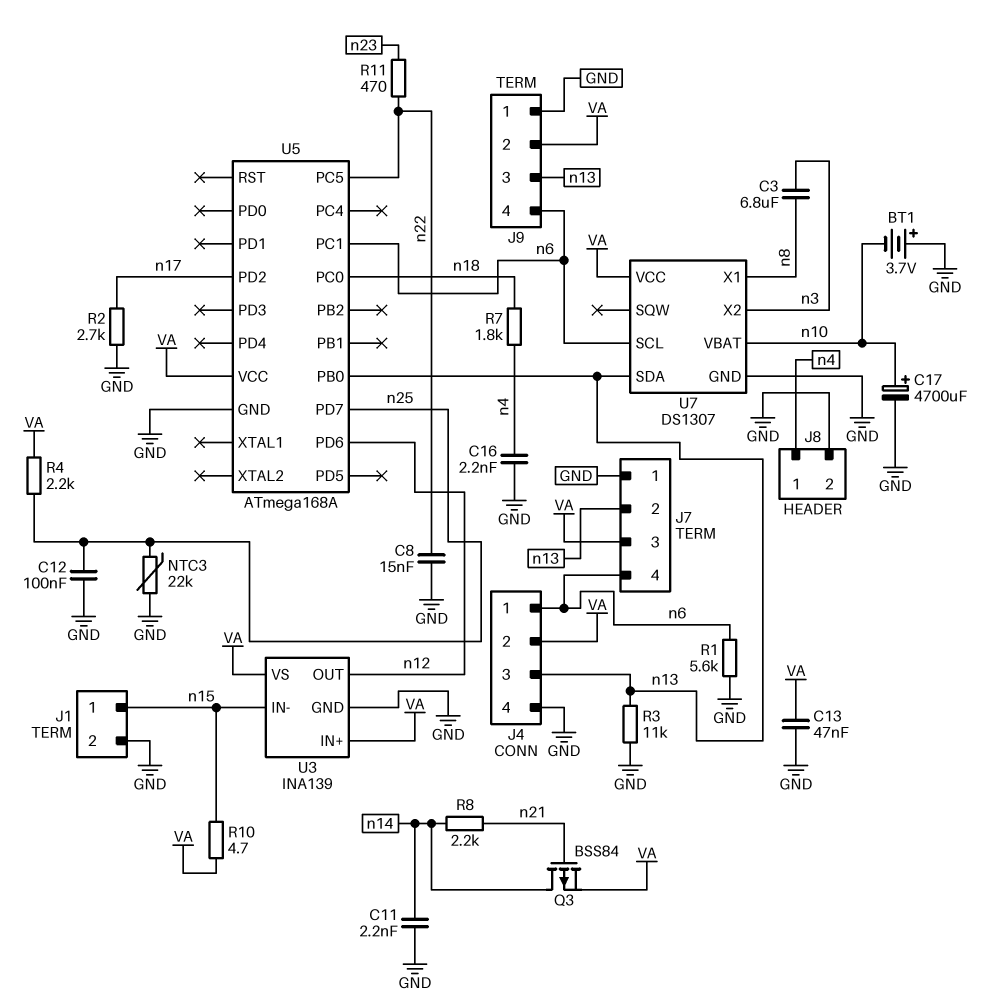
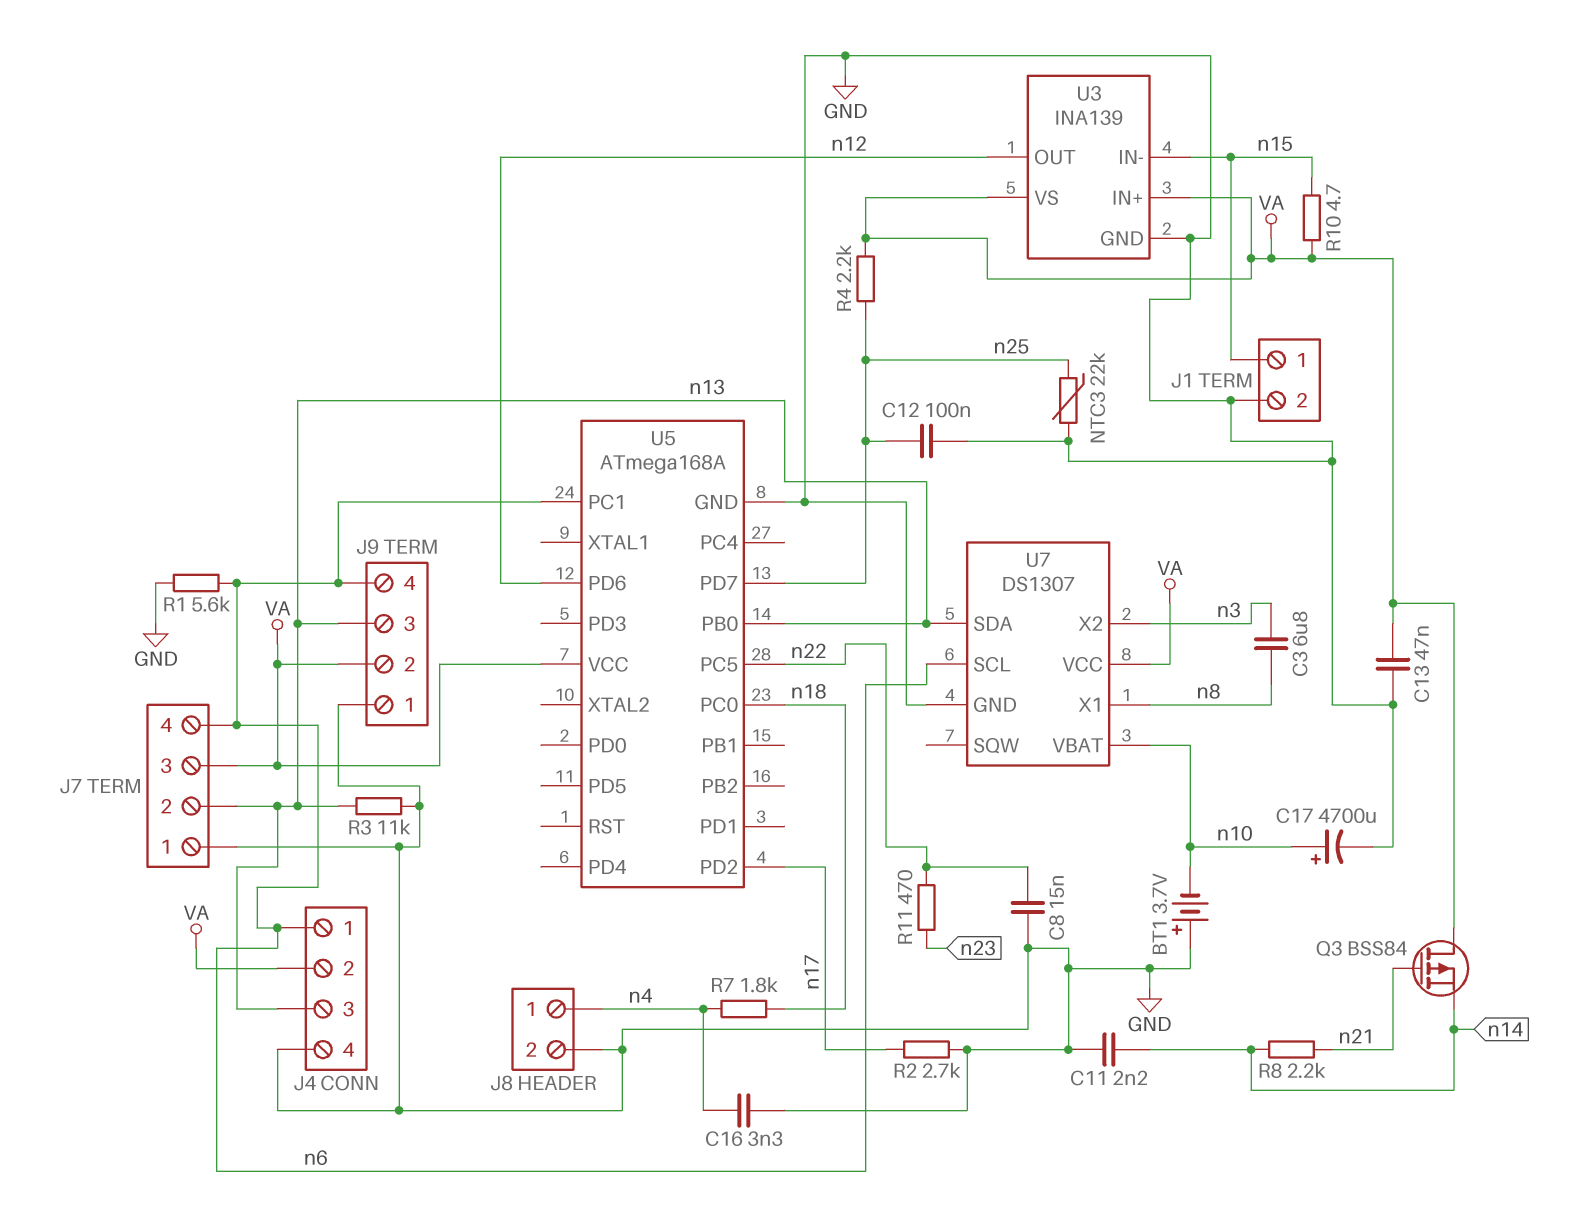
C16: 2.2nF (GND, n4) -> 3.3nF (GND, n4)
Q3: PMOS BSS84 (G n21, D n14, S VA) -> PMOS BSS84 (G n21, D VA, S n14)

